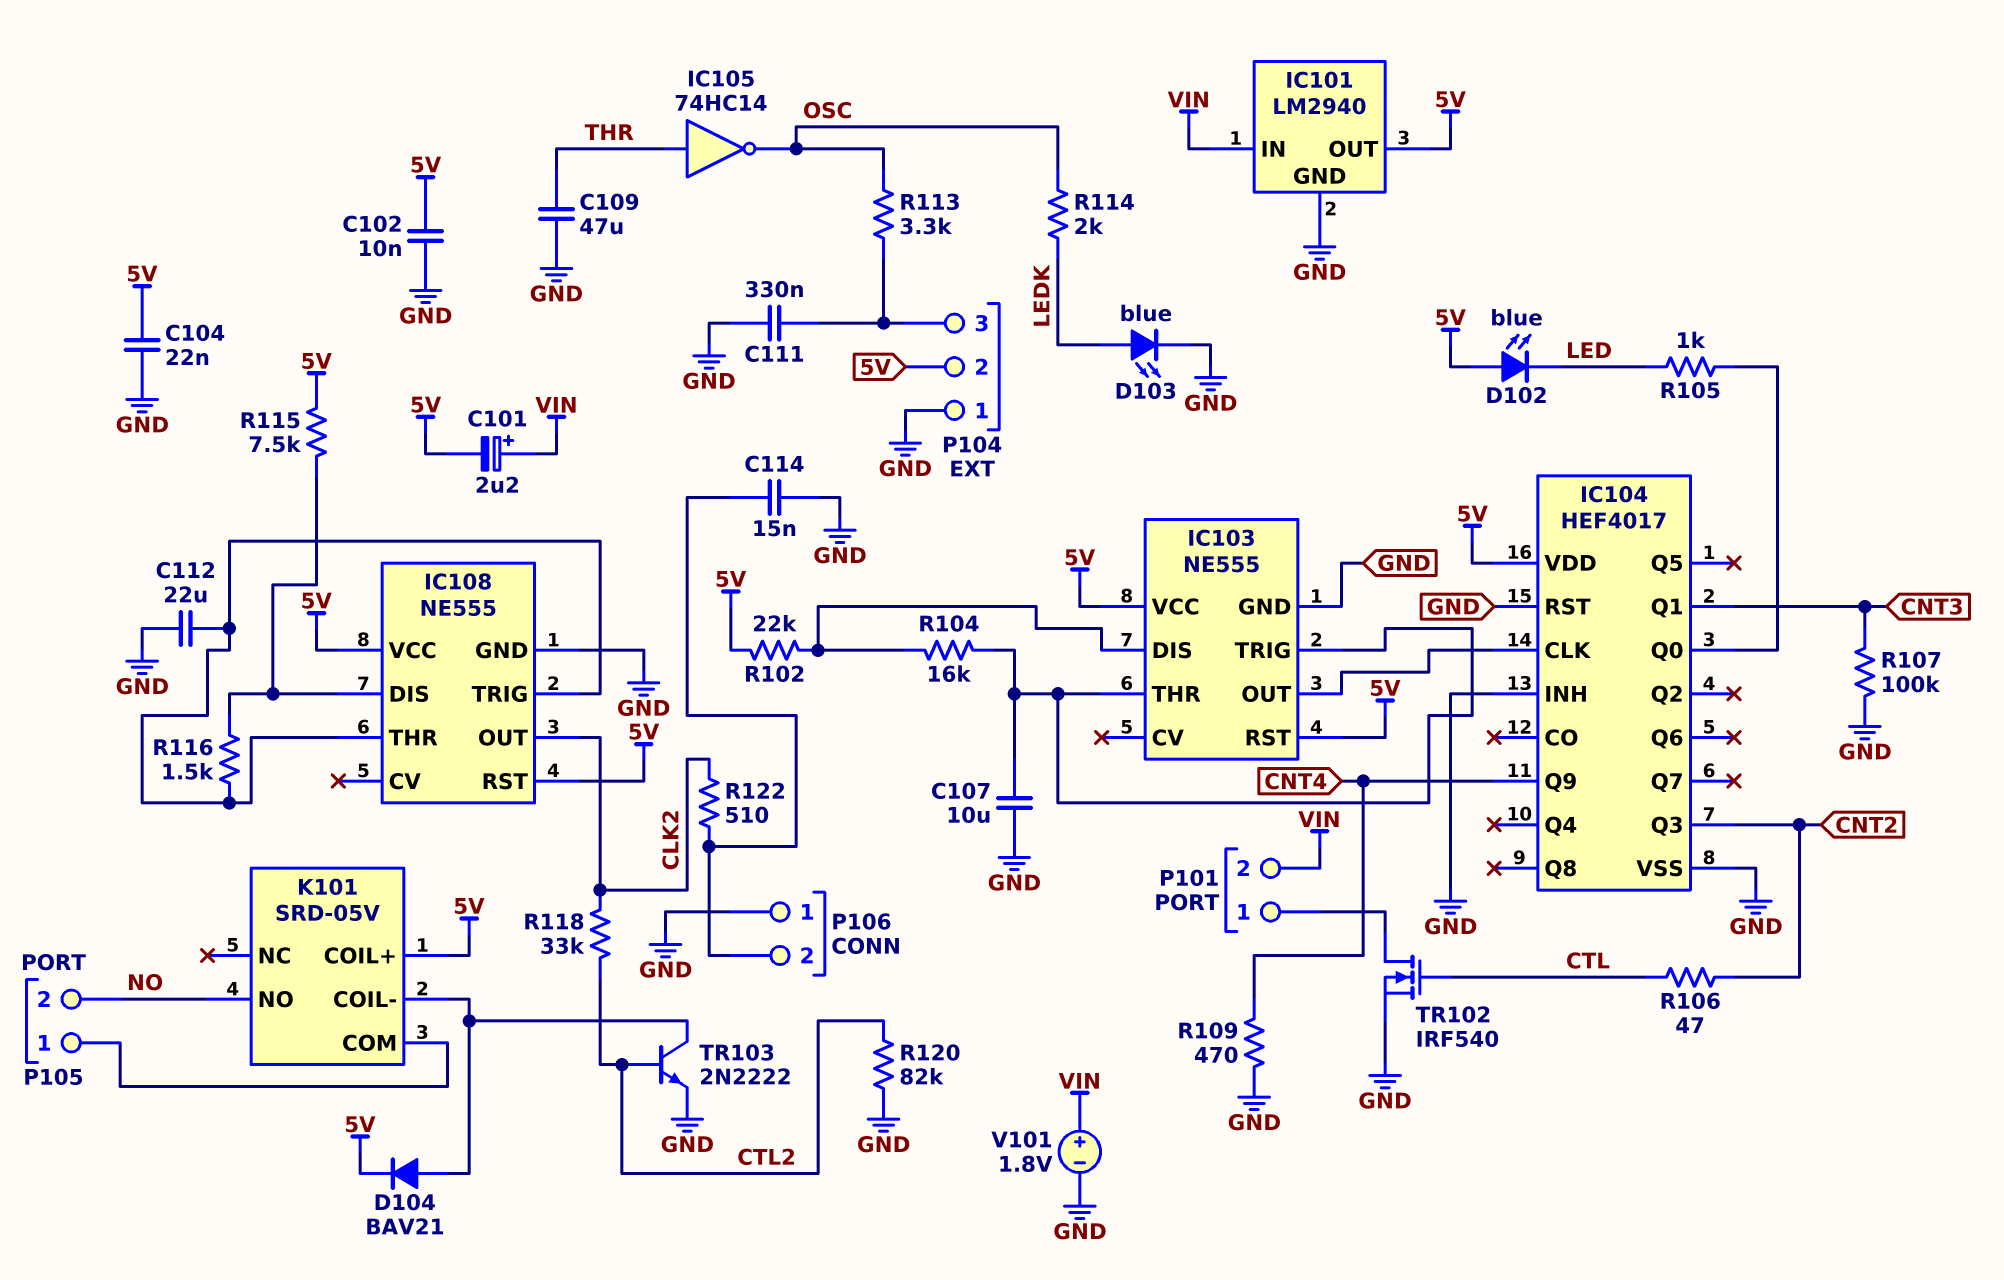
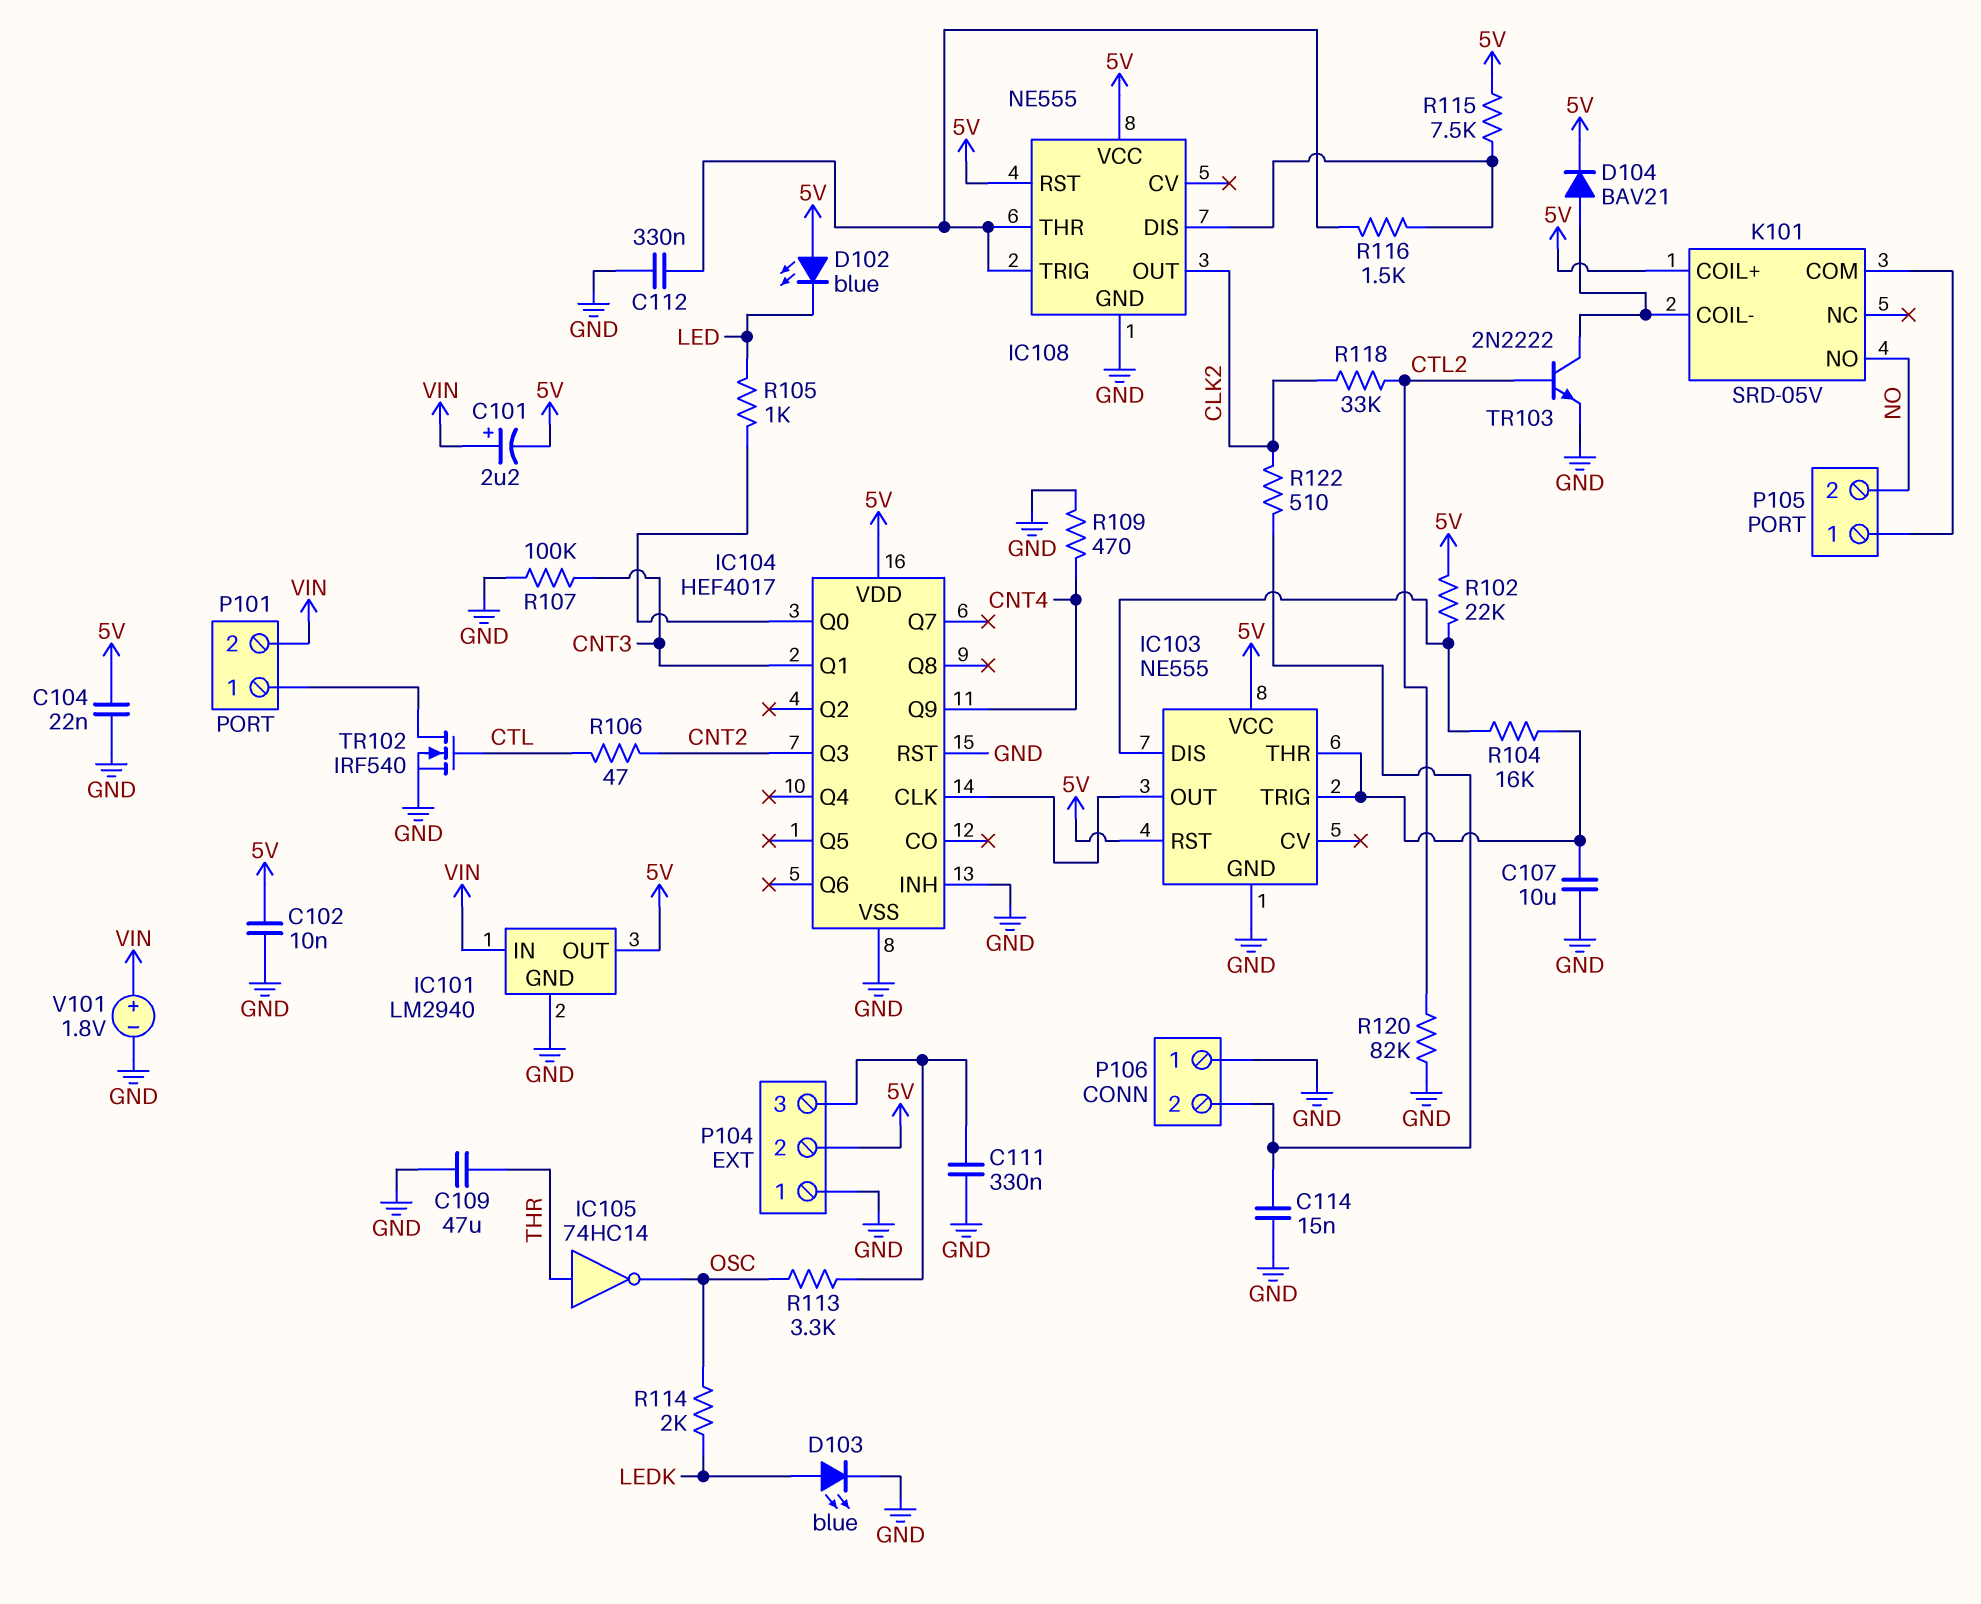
C112: 22uF (GND, IC108/THR) -> 330nF (GND, IC108/THR)

